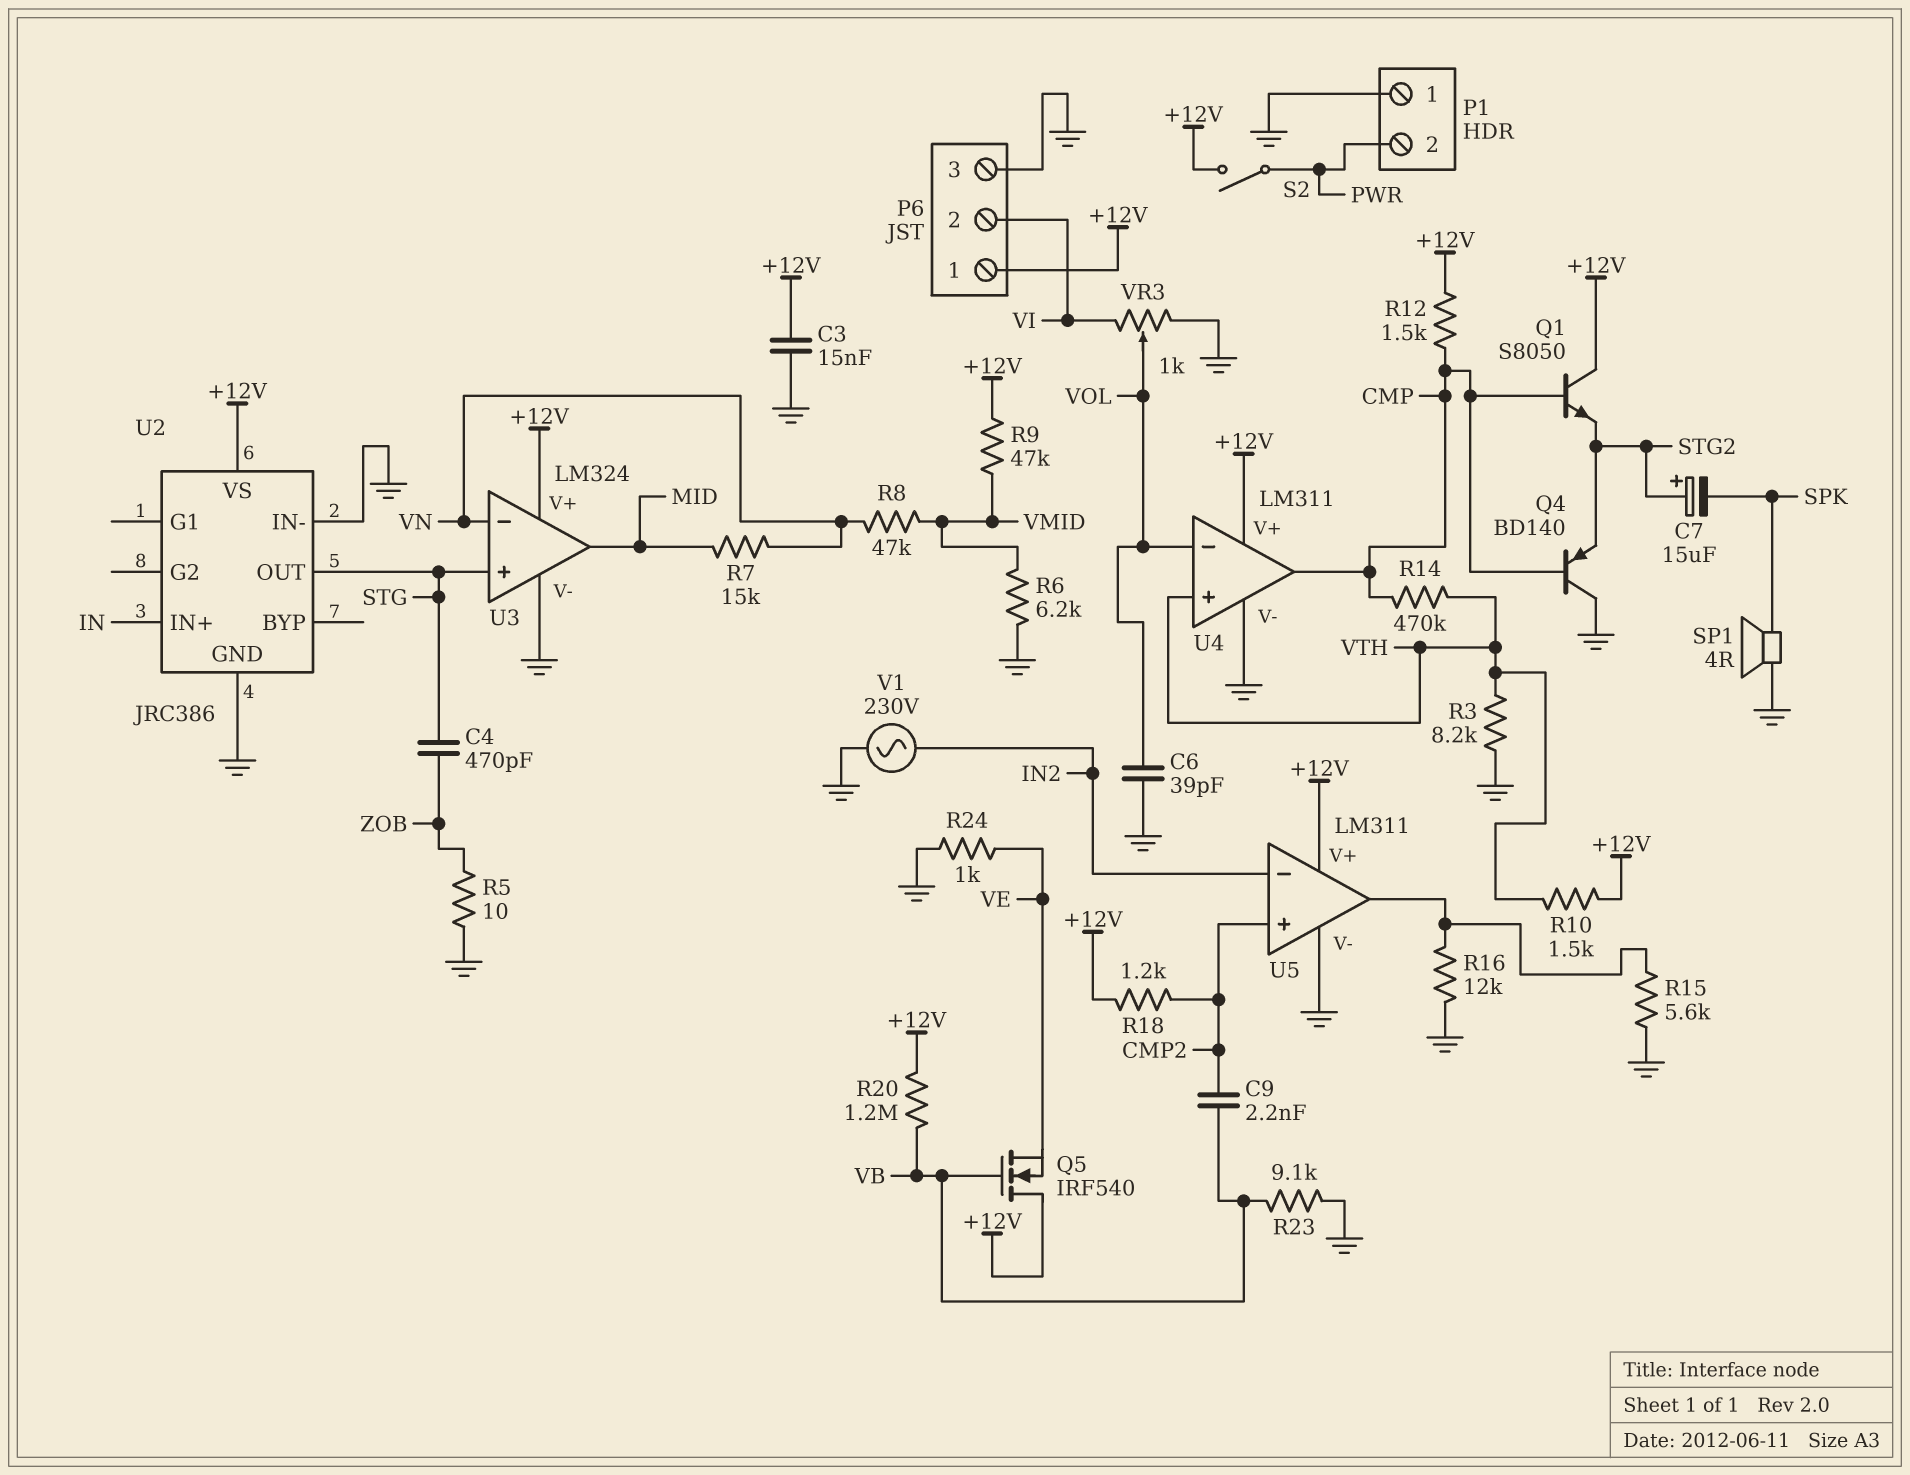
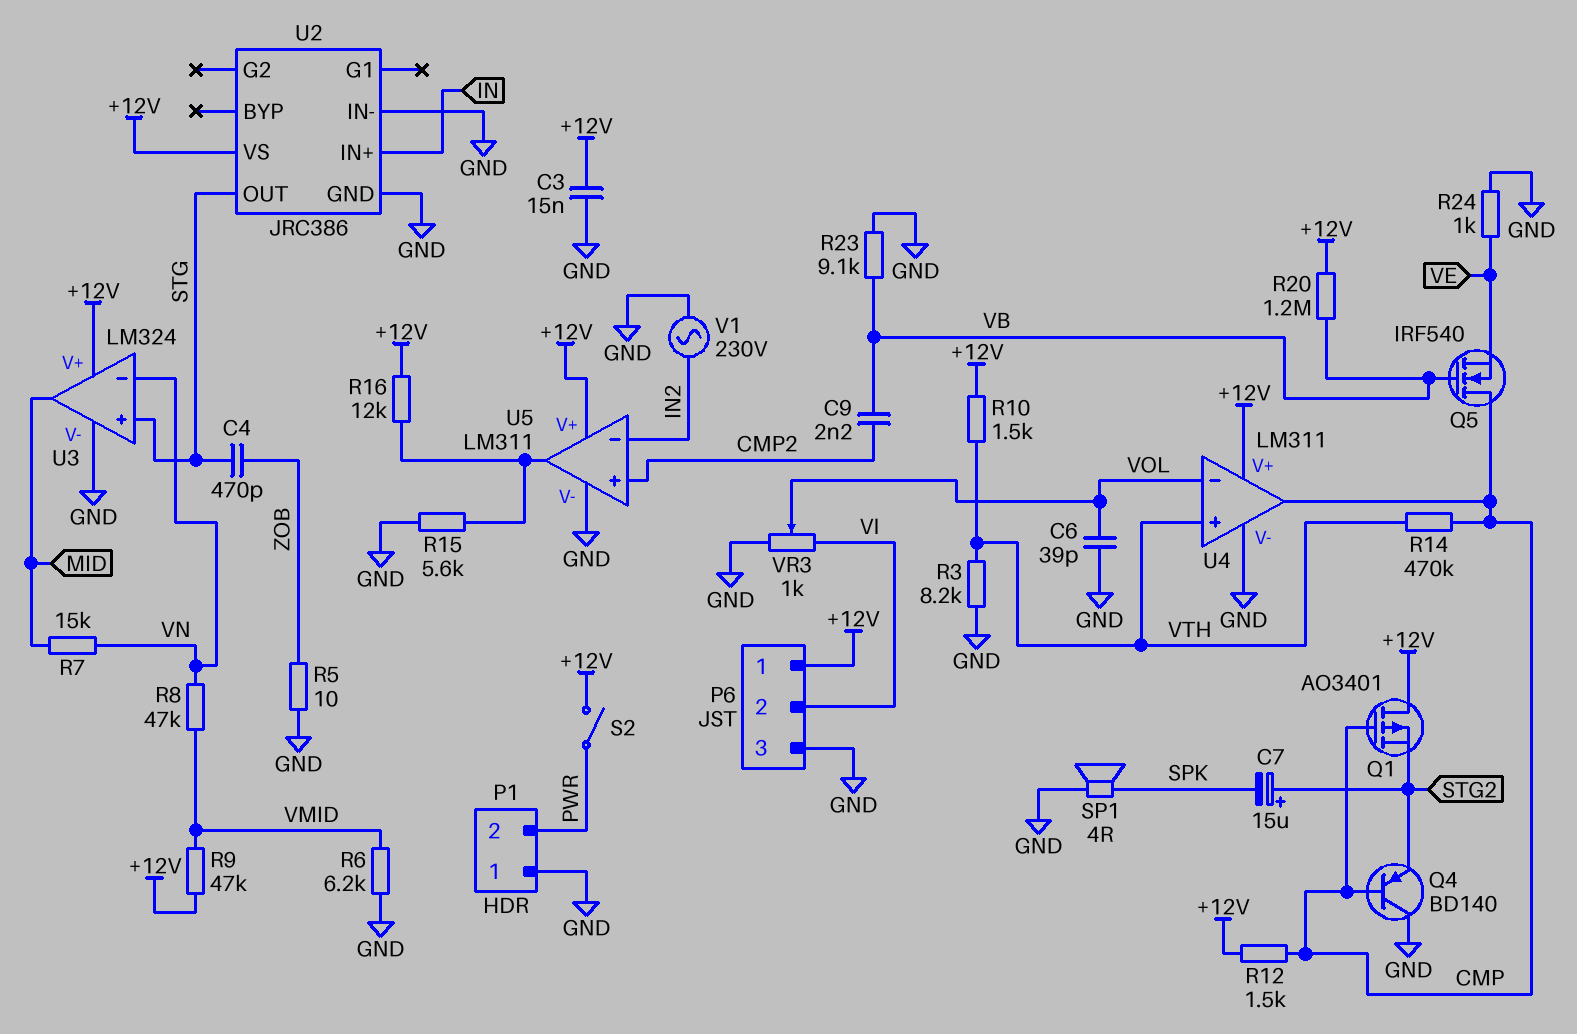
Q1: NPN S8050 (B CMP, C +12V, E STG2) -> PMOS AO3401 (G CMP, D +12V, S STG2)
Q5: NMOS IRF540 (G VB, D +12V, S VE) -> NMOS IRF540 (G VB, D CMP, S VE)
R16: 12k (GND, U5/out) -> 12k (+12V, U5/out)
R18: 1.2k (+12V, CMP2) -> none

